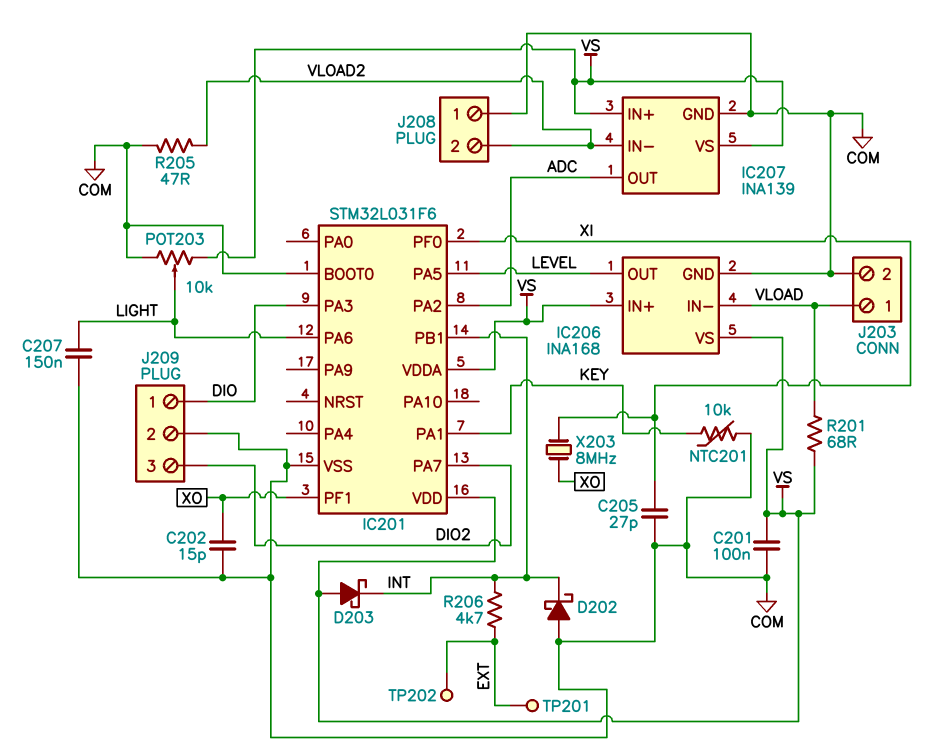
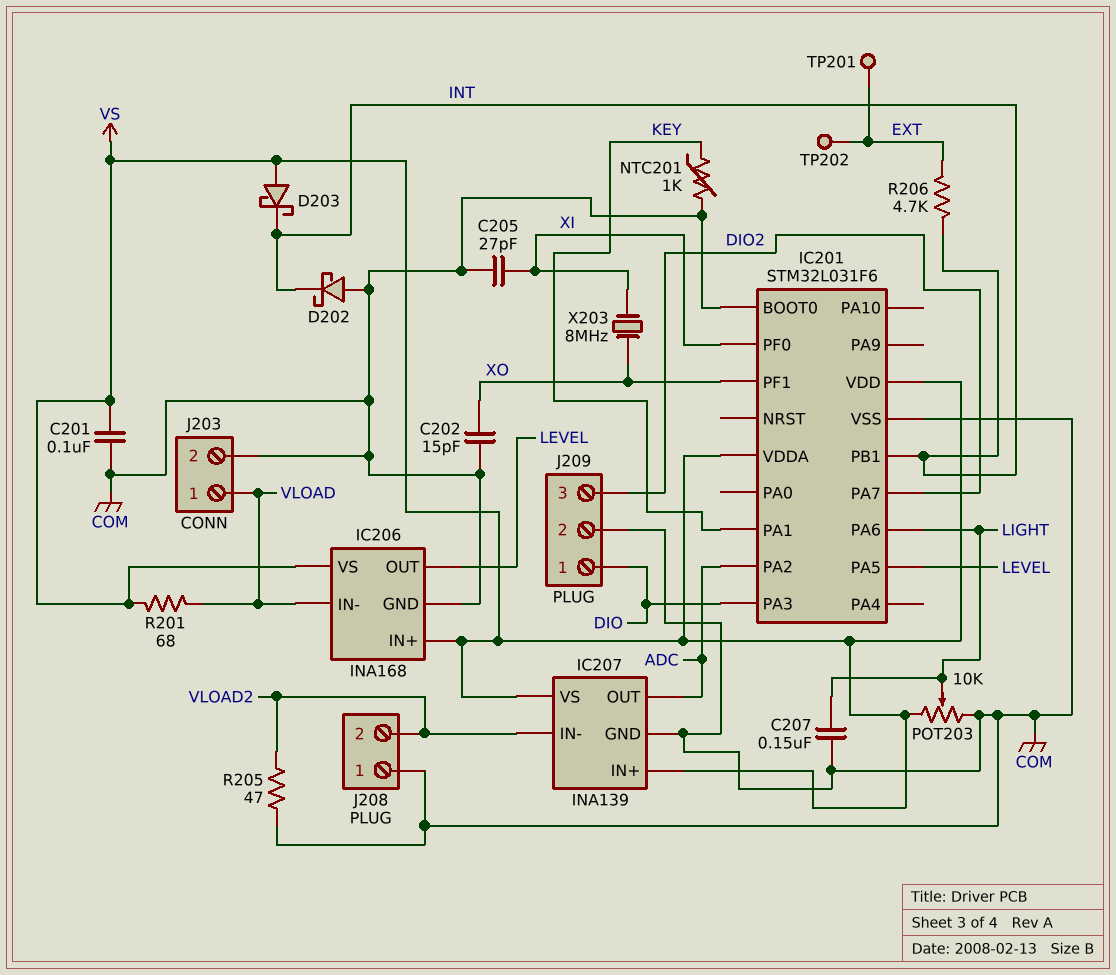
NTC201: 10k (COM, KEY) -> 1k (COM, KEY)

